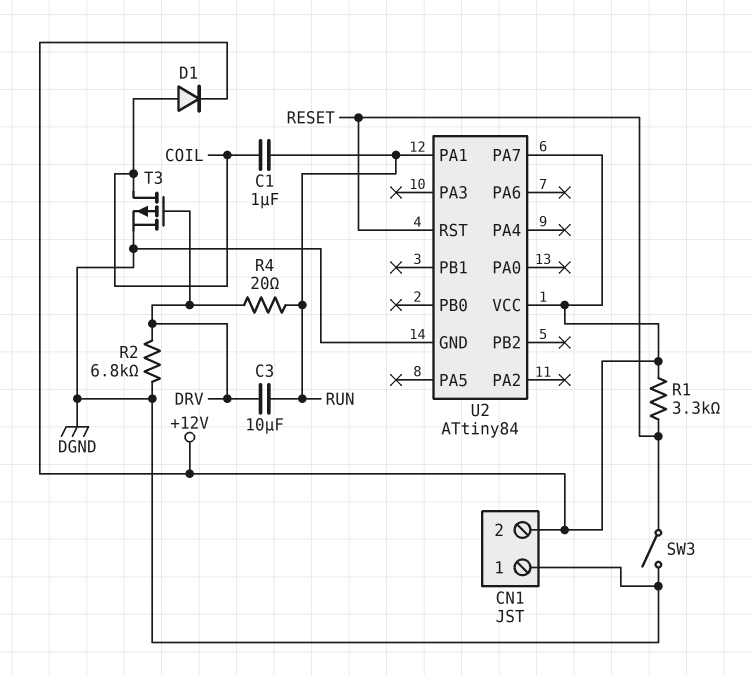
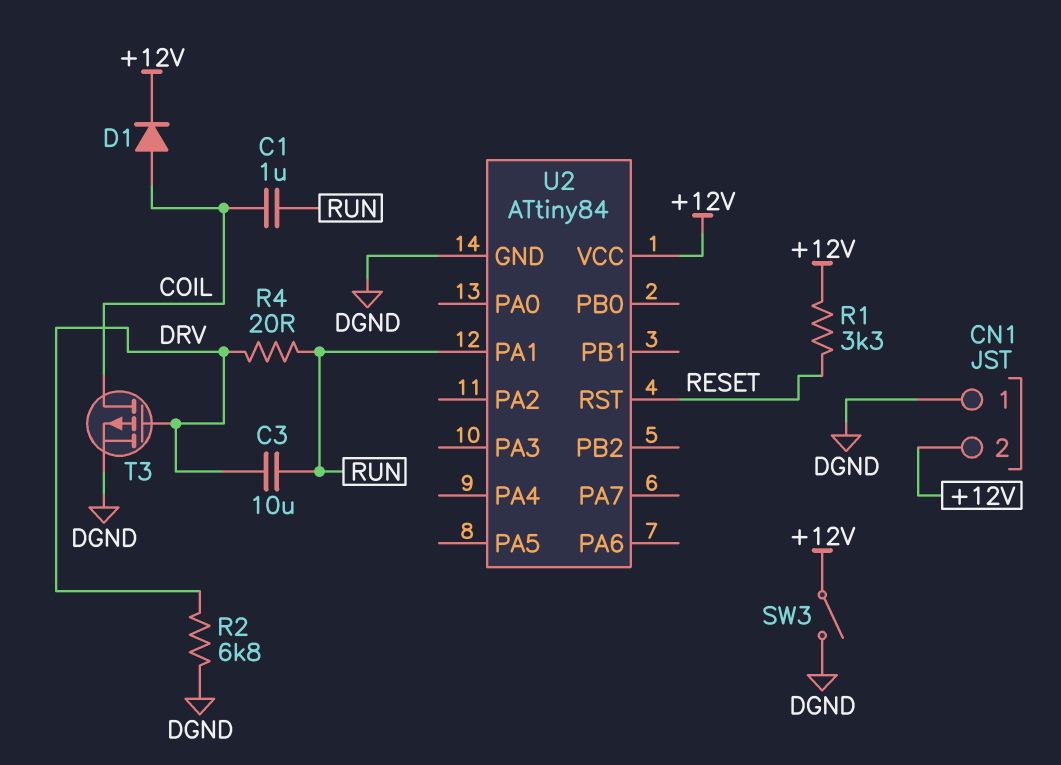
SW3: switch (DGND, RESET) -> switch (+12V, DGND)
U2 pin PA7: +12V -> none

